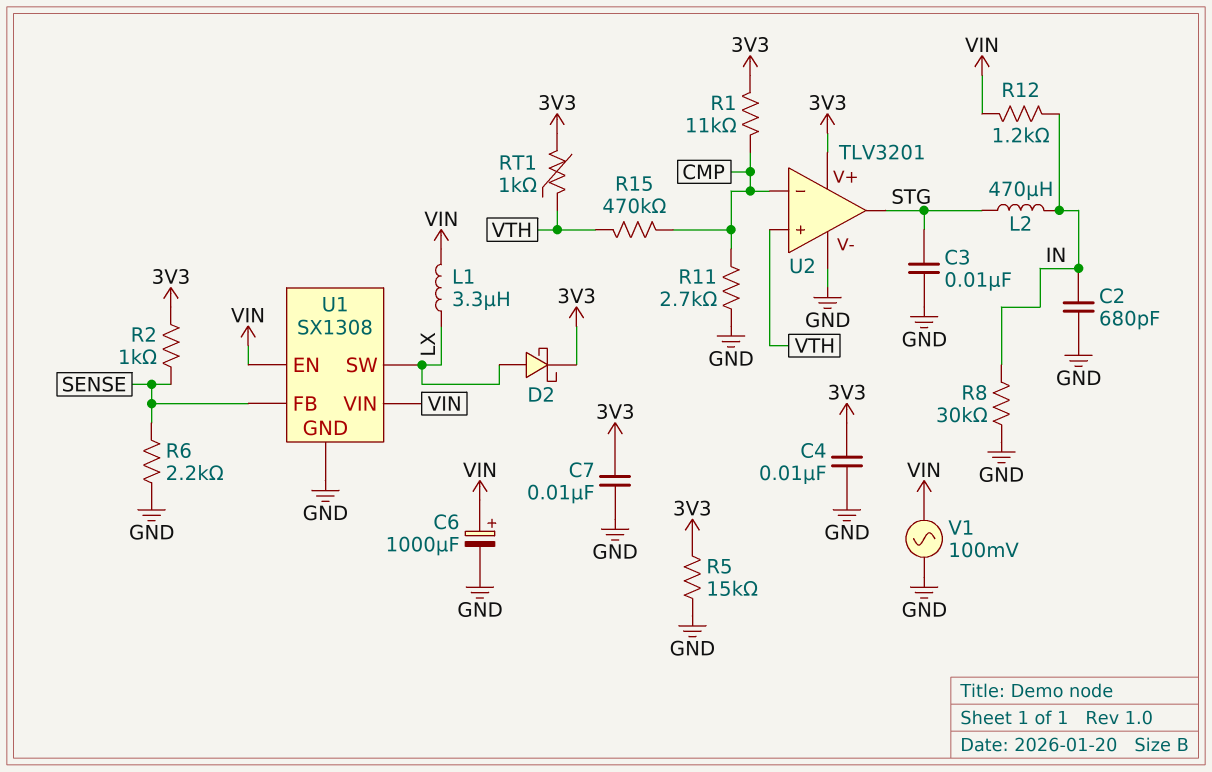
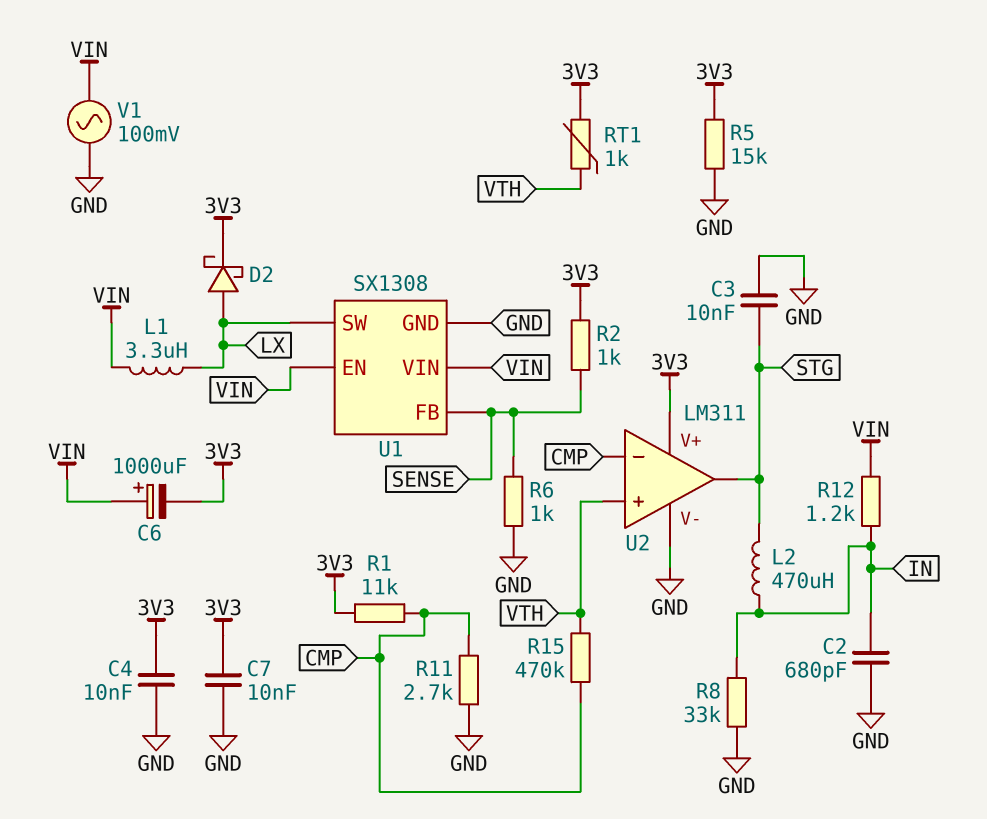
C6: 1000uF (plus VIN, minus GND) -> 1000uF (plus VIN, minus 3V3)
R6: 2.2k (GND, SENSE) -> 1k (GND, SENSE)
R8: 30k (GND, IN) -> 33k (GND, IN)
U2: TLV3201 -> LM311

